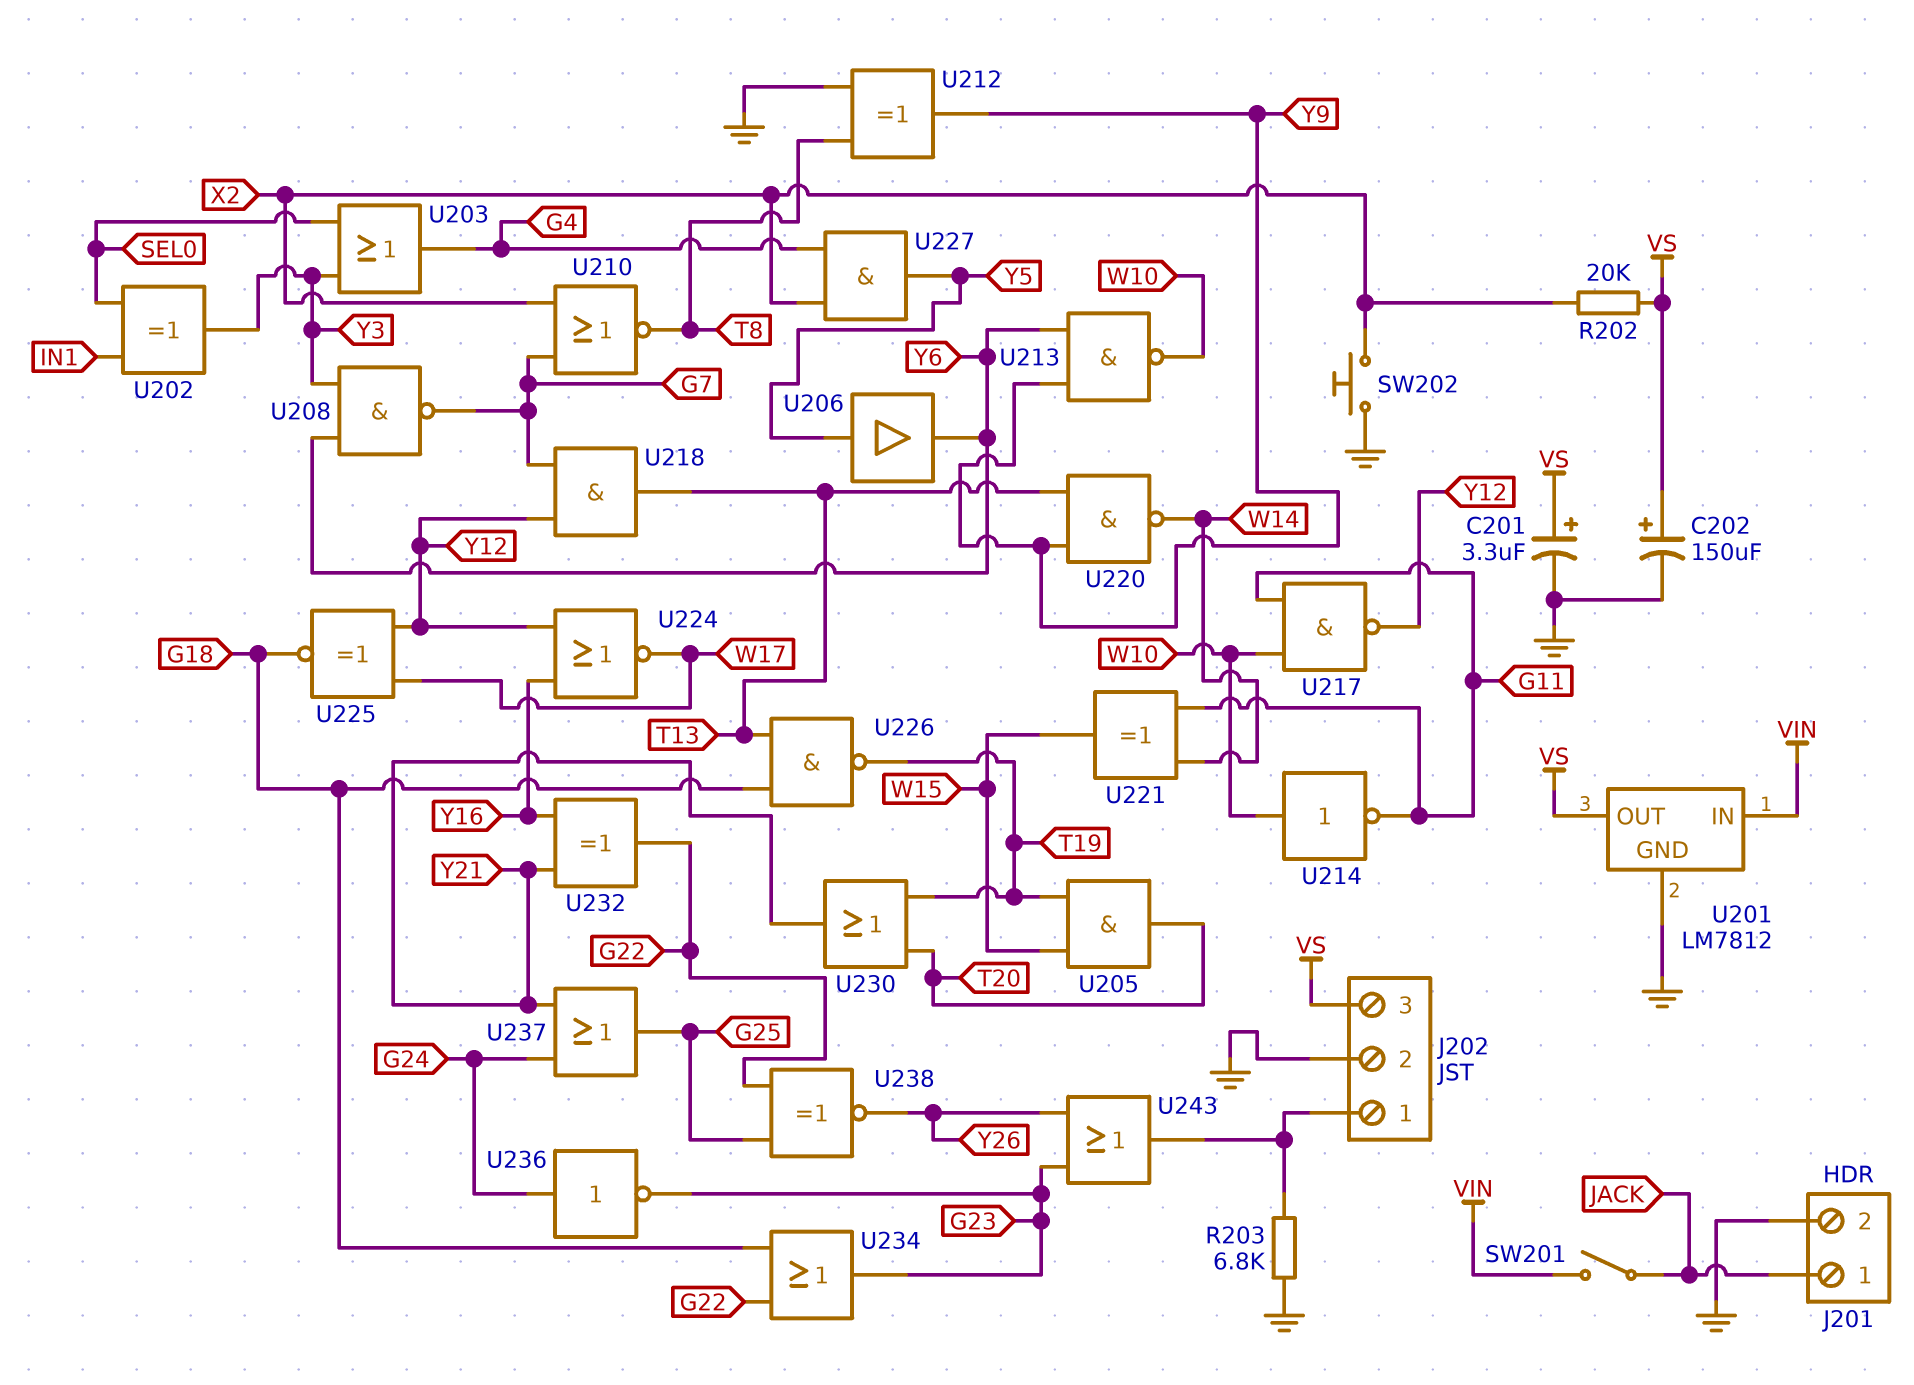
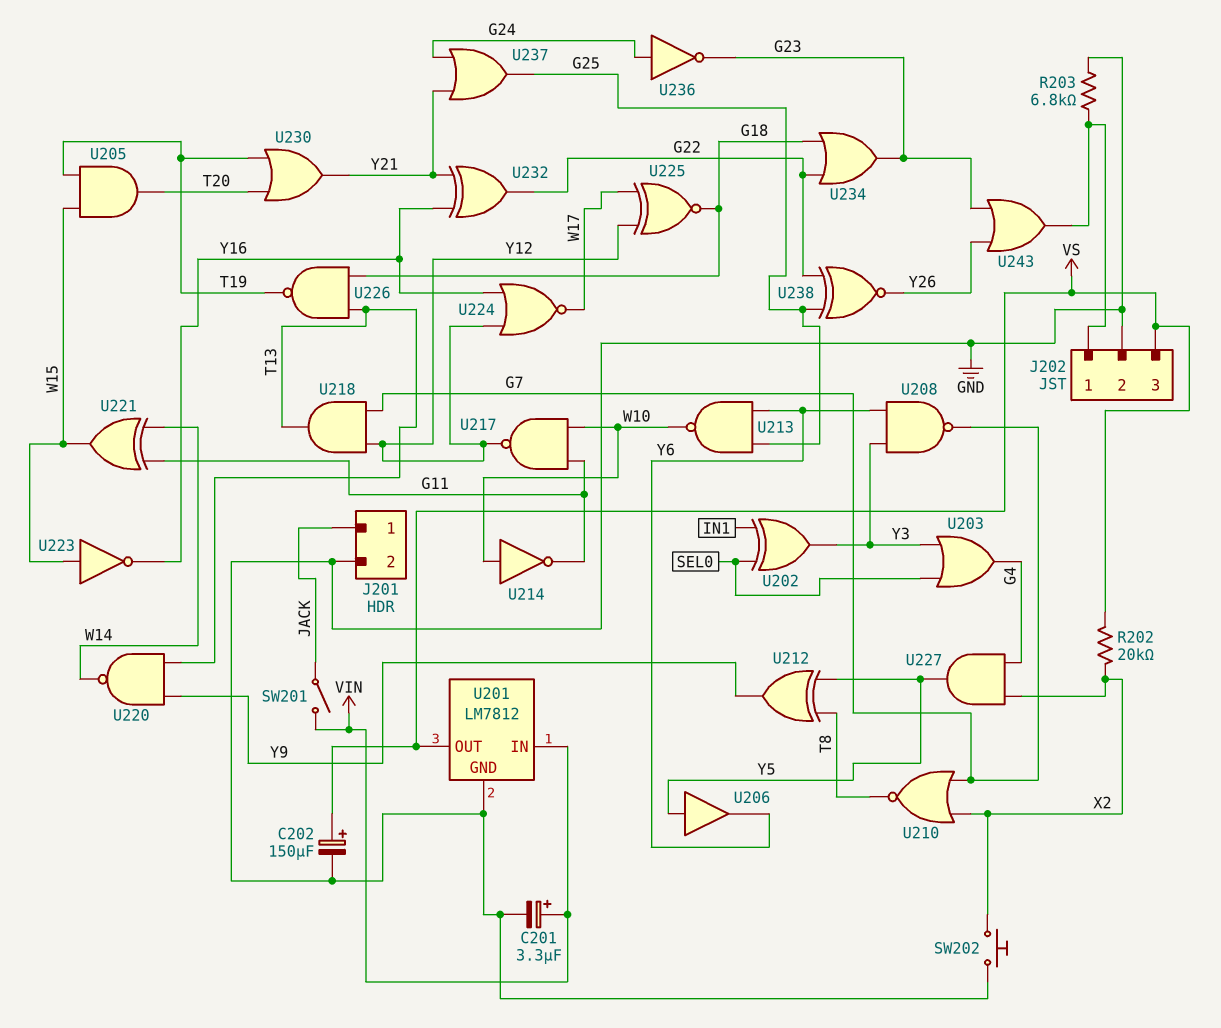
C201: 3.3uF (plus VS, minus GND) -> 3.3uF (plus VIN, minus GND)
U212: XOR (in GND, in T8, out Y9) -> XOR (in T8, in Y5, out Y9)
U213: NAND (in Y6, in Y9, out W10) -> NAND (in G25, in Y6, out W10)
U223: none -> NOT (in W15, out Y16)

